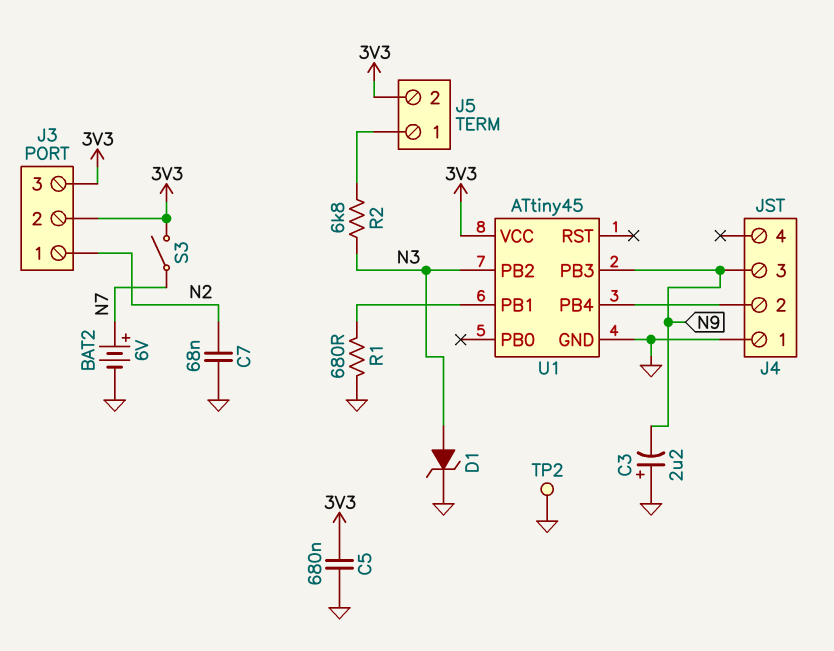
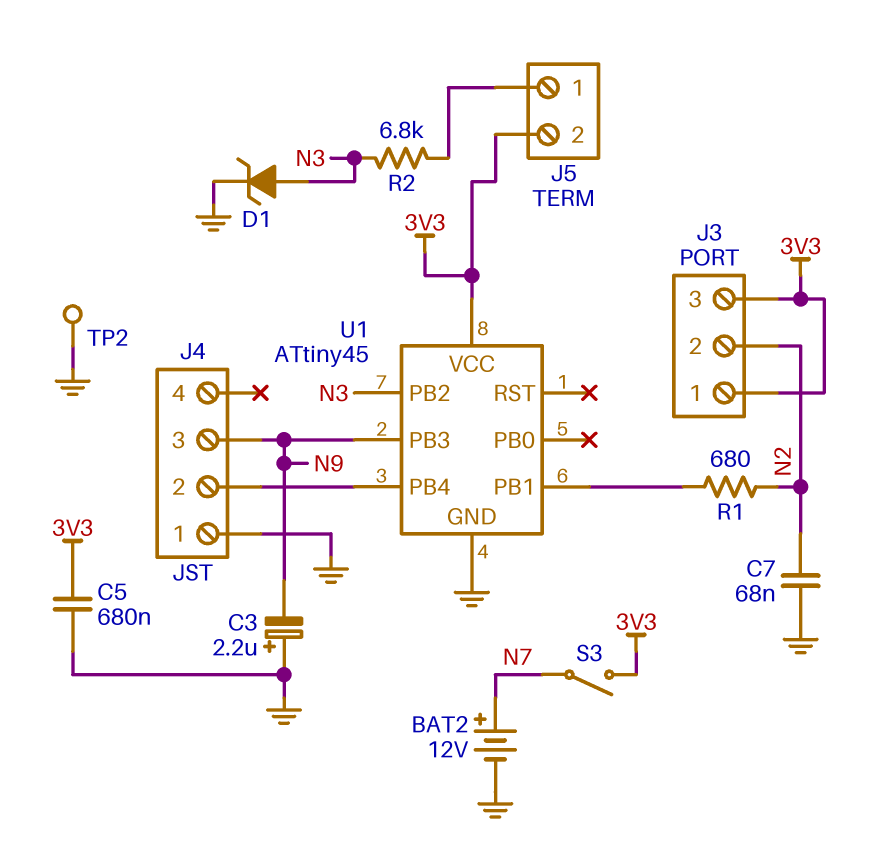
BAT2: 6V (plus N7, minus GND) -> 12V (plus N7, minus GND)
J3 pin 1: N2 -> 3V3
J3 pin 2: 3V3 -> N2
R1: 680 (GND, U1/PB1) -> 680 (N2, U1/PB1)

